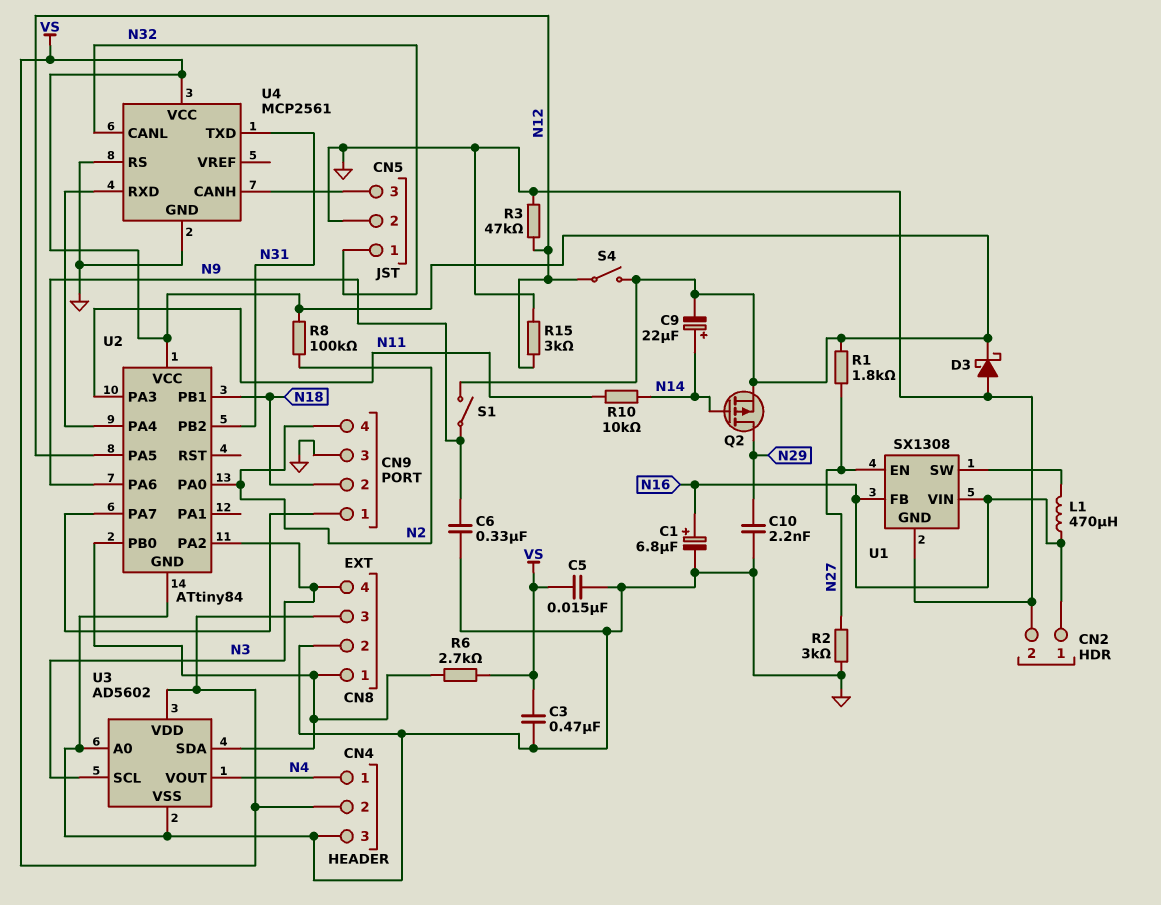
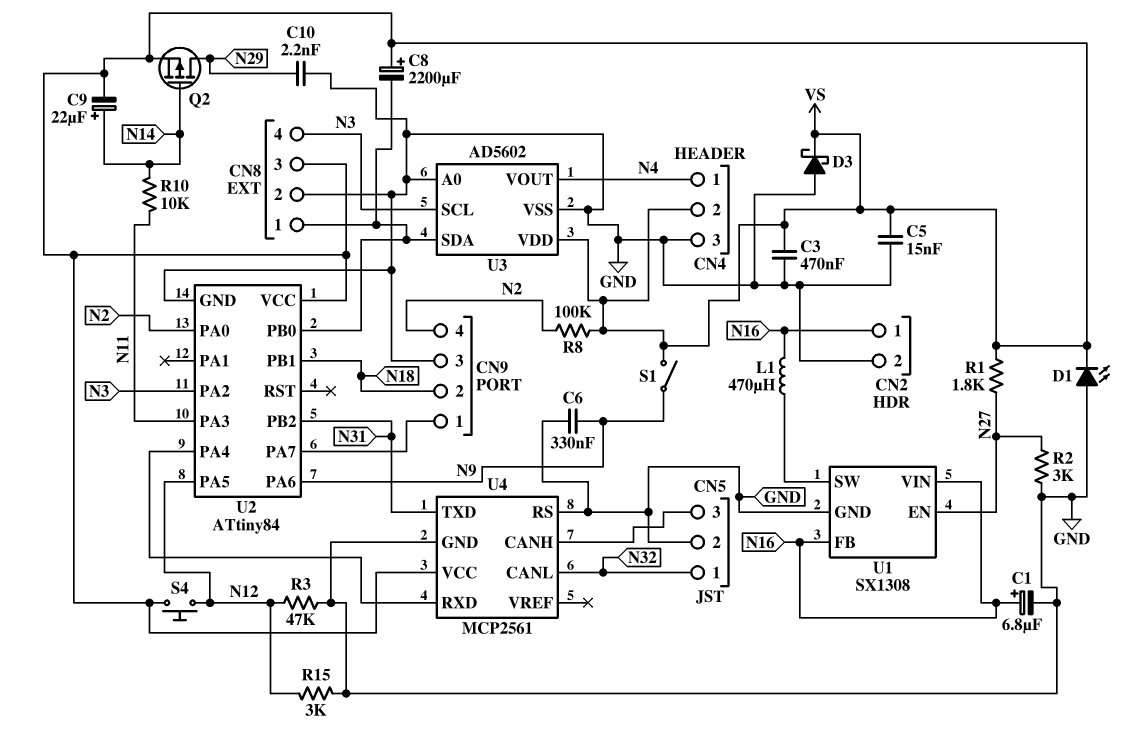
C8: none -> 2200uF (plus VS, minus CN8/1)
D1: none -> LED (A GND, K VS)
R6: 2.7k (CN8/1, VS) -> none
S4: switch (N12, VS) -> button (N12, VS)

